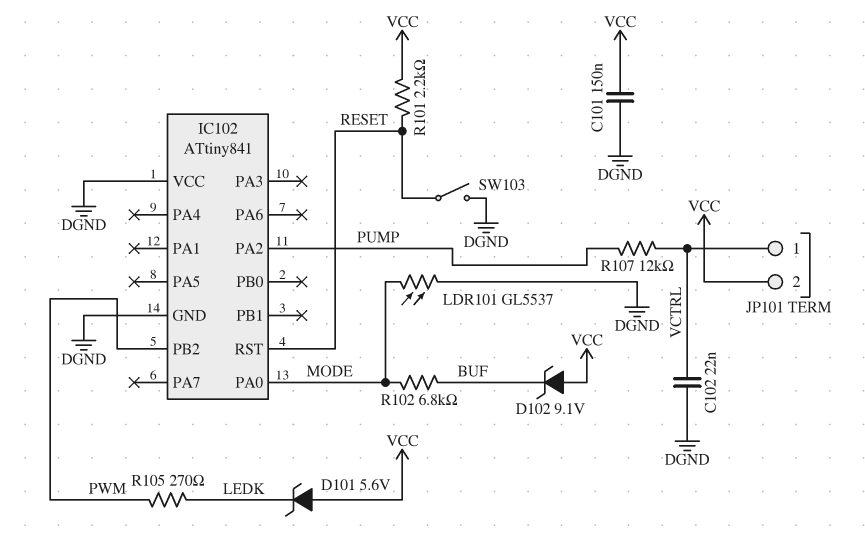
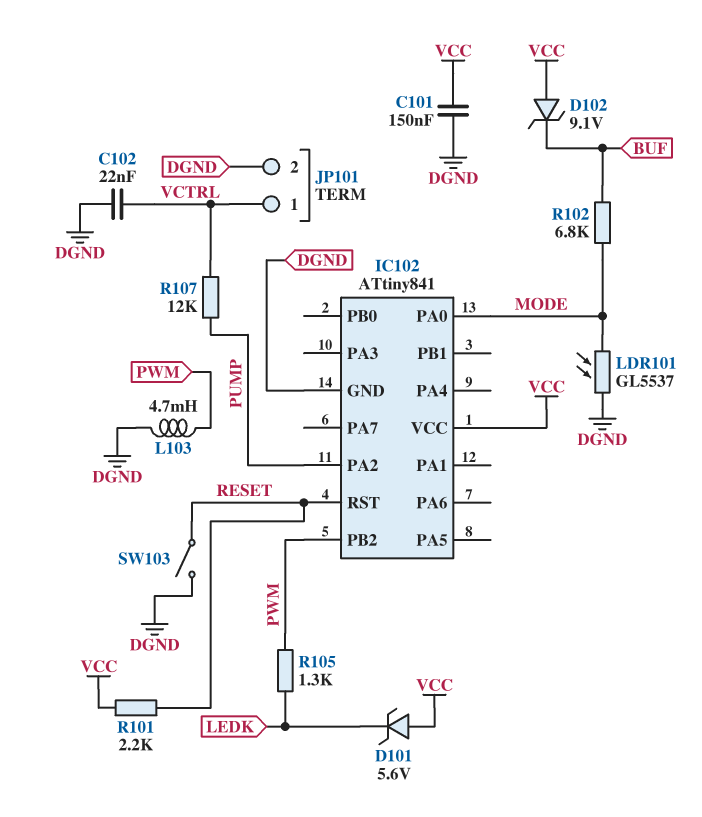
IC102 pin VCC: DGND -> VCC
JP101 pin 2: VCC -> DGND
L103: none -> 4.7mH (DGND, PWM)
R105: 270 (LEDK, PWM) -> 1.3k (LEDK, PWM)

